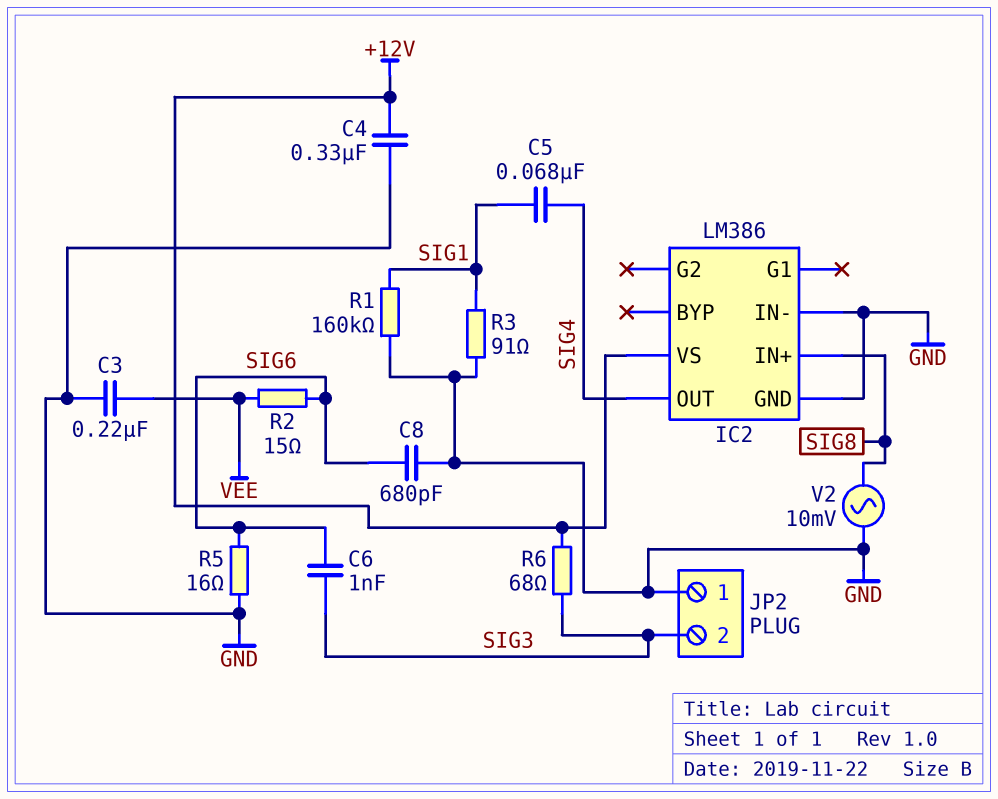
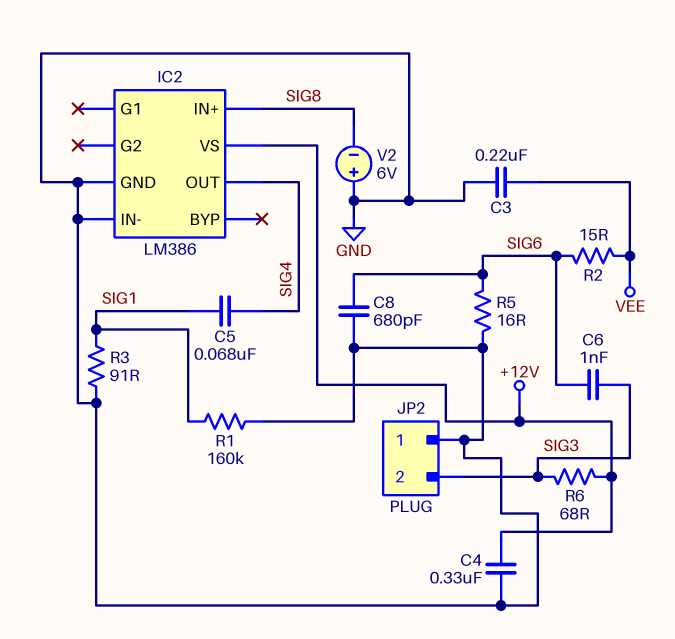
V2: AC 10mV (GND, SIG8) -> 6V (plus GND, minus SIG8)

